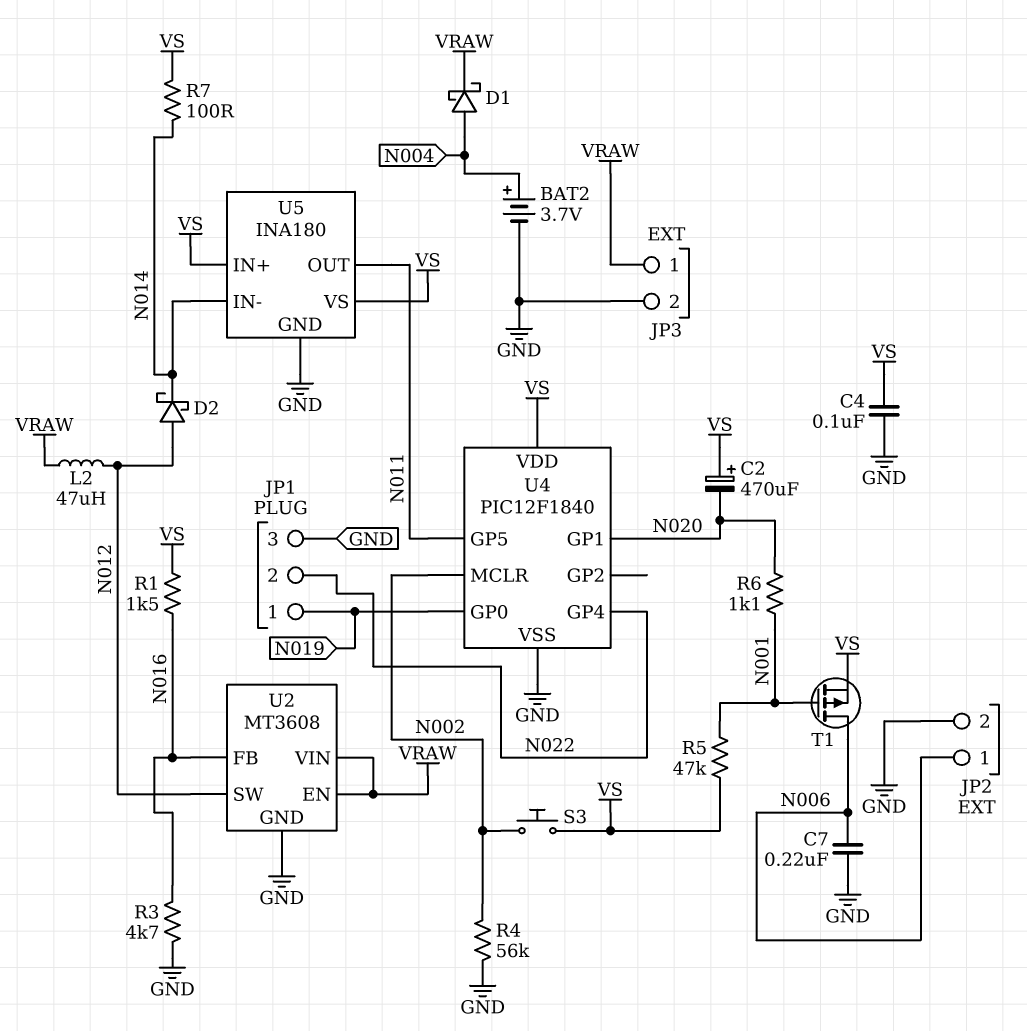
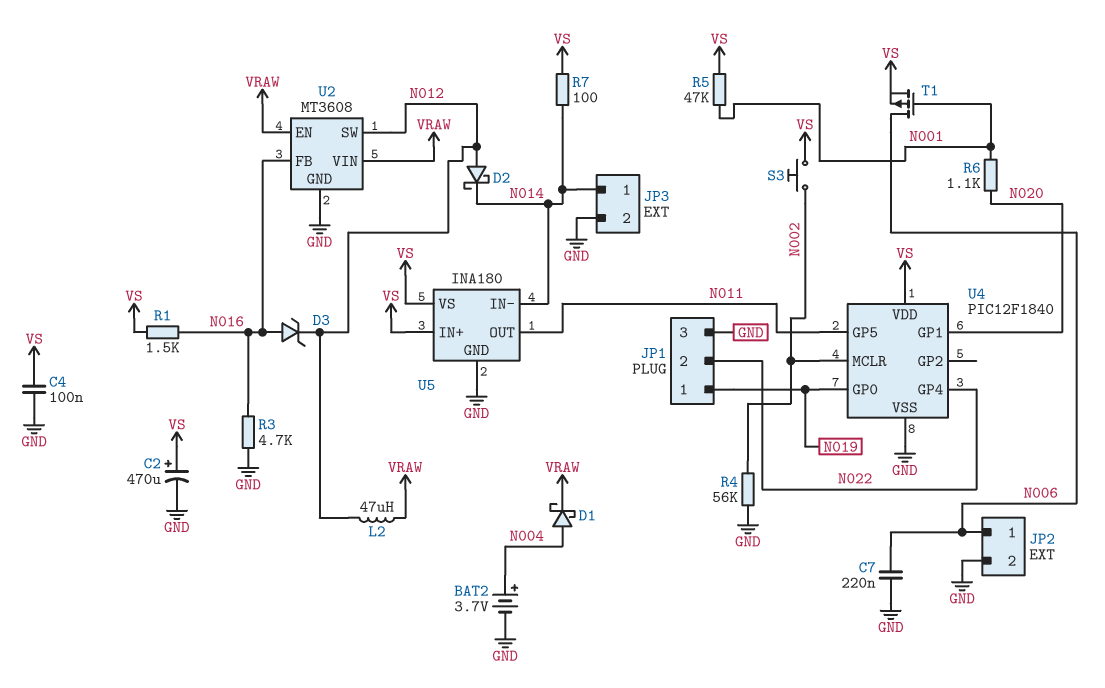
C2: 470uF (plus VS, minus N020) -> 470uF (plus VS, minus GND)
D3: none -> zener (A N016, K N012)
JP3 pin 1: VRAW -> N014

